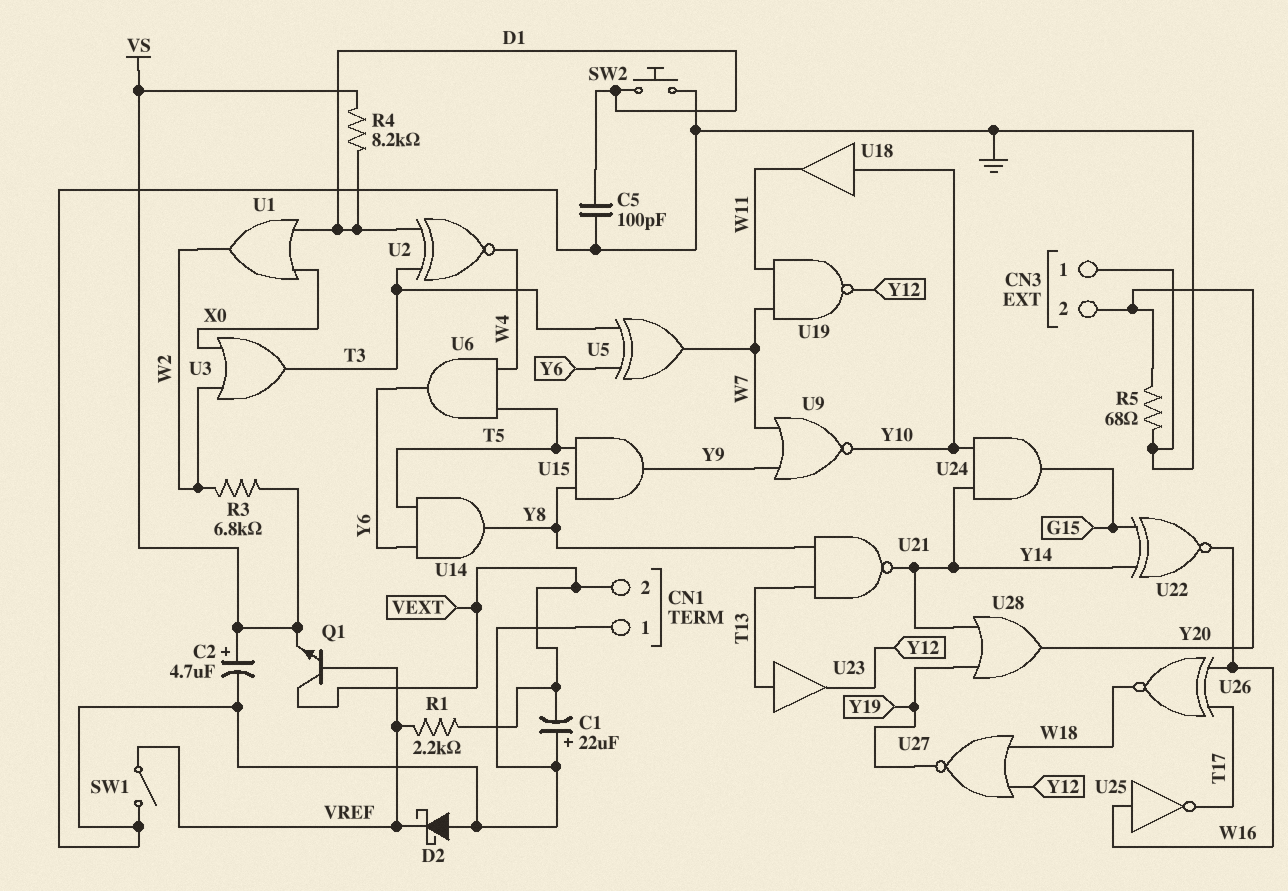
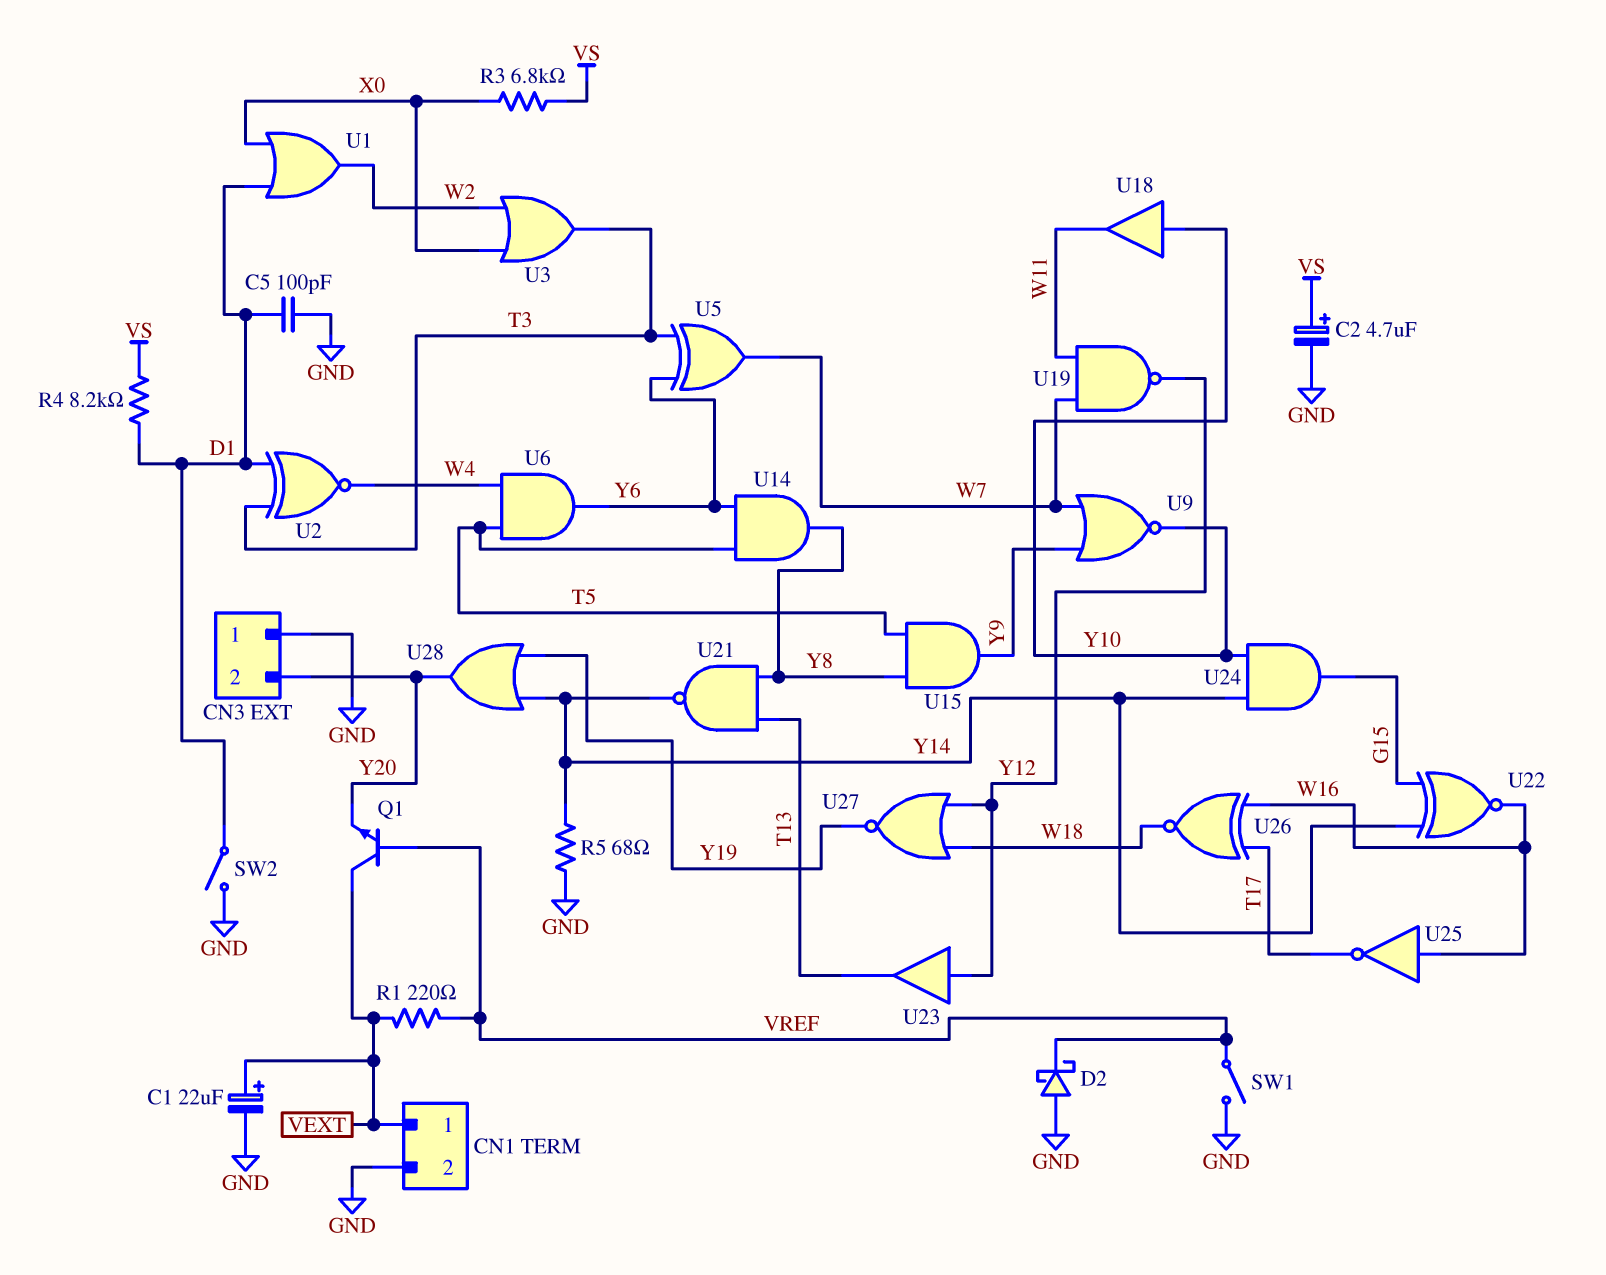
C1: 22uF (plus GND, minus VEXT) -> 22uF (plus VEXT, minus GND)
CN1 pin 1: GND -> VEXT
CN1 pin 2: VEXT -> GND
Q1: NPN (B VREF, C VEXT, E VS) -> NPN (B VREF, C VEXT, E Y20)
R1: 2.2k (VEXT, VREF) -> 220 (VEXT, VREF)
R3: 6.8k (VS, W2) -> 6.8k (VS, X0)
R5: 68 (GND, Y20) -> 68 (GND, Y14)
SW2: button (D1, GND) -> switch (D1, GND)
U23: buffer (in T13, out Y12) -> buffer (in Y12, out T13)

